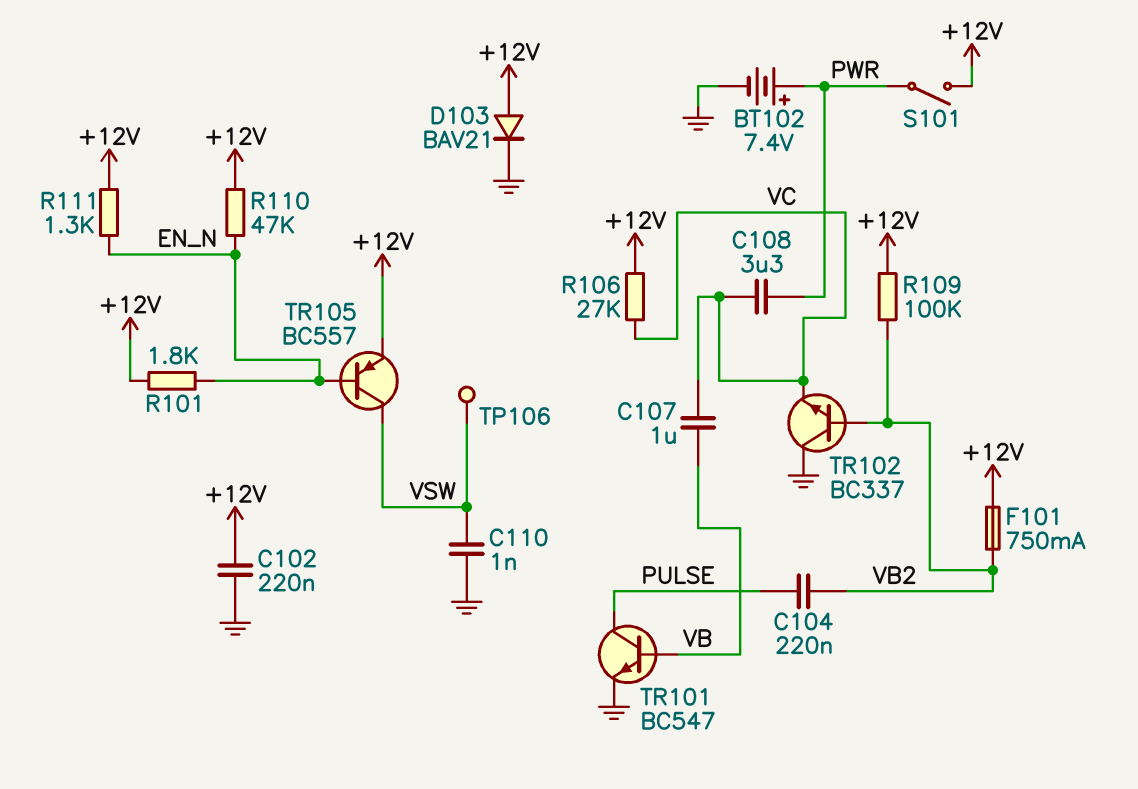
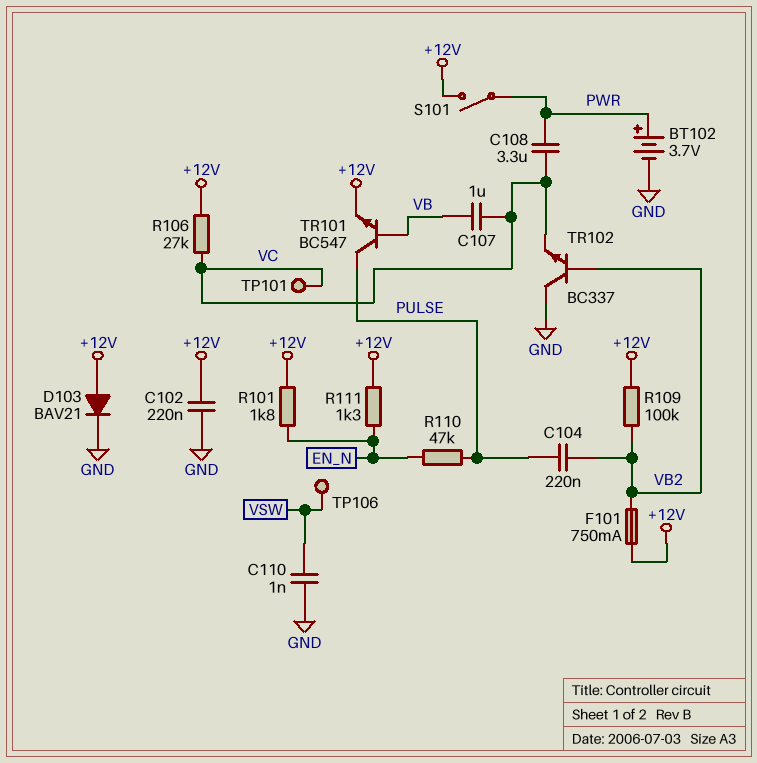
BT102: 7.4V (plus PWR, minus GND) -> 3.7V (plus PWR, minus GND)
R110: 47k (+12V, EN_N) -> 47k (EN_N, PULSE)
TP101: none -> test point (VC)
TR101: NPN BC547 (B VB, C PULSE, E GND) -> NPN BC547 (B VB, C PULSE, E +12V)
TR105: PNP BC557 (B EN_N, C VSW, E +12V) -> none

